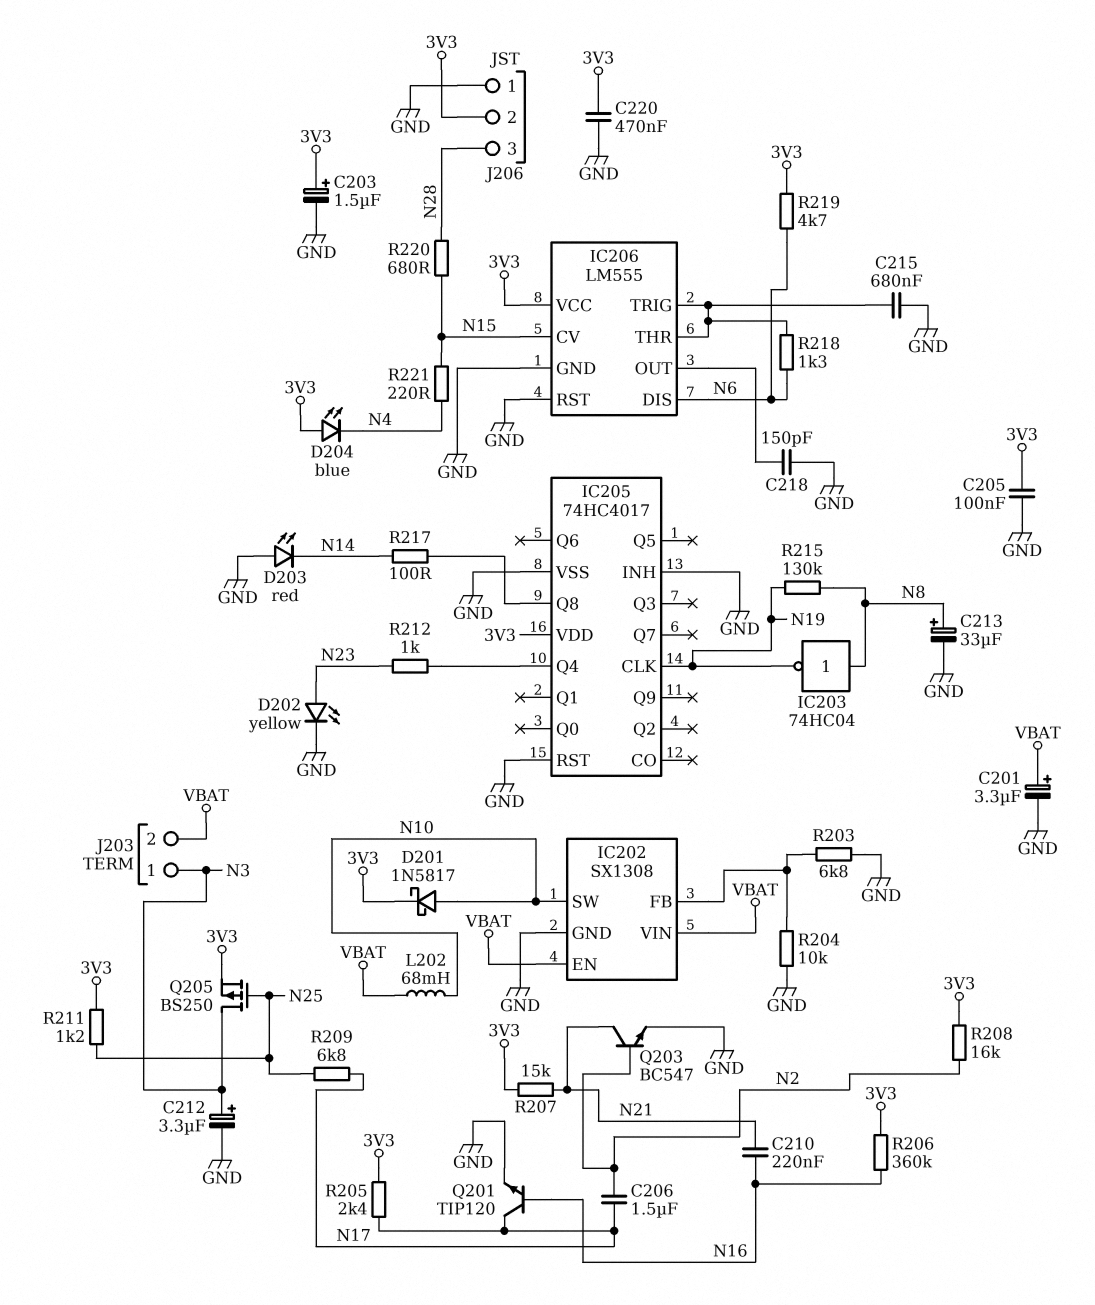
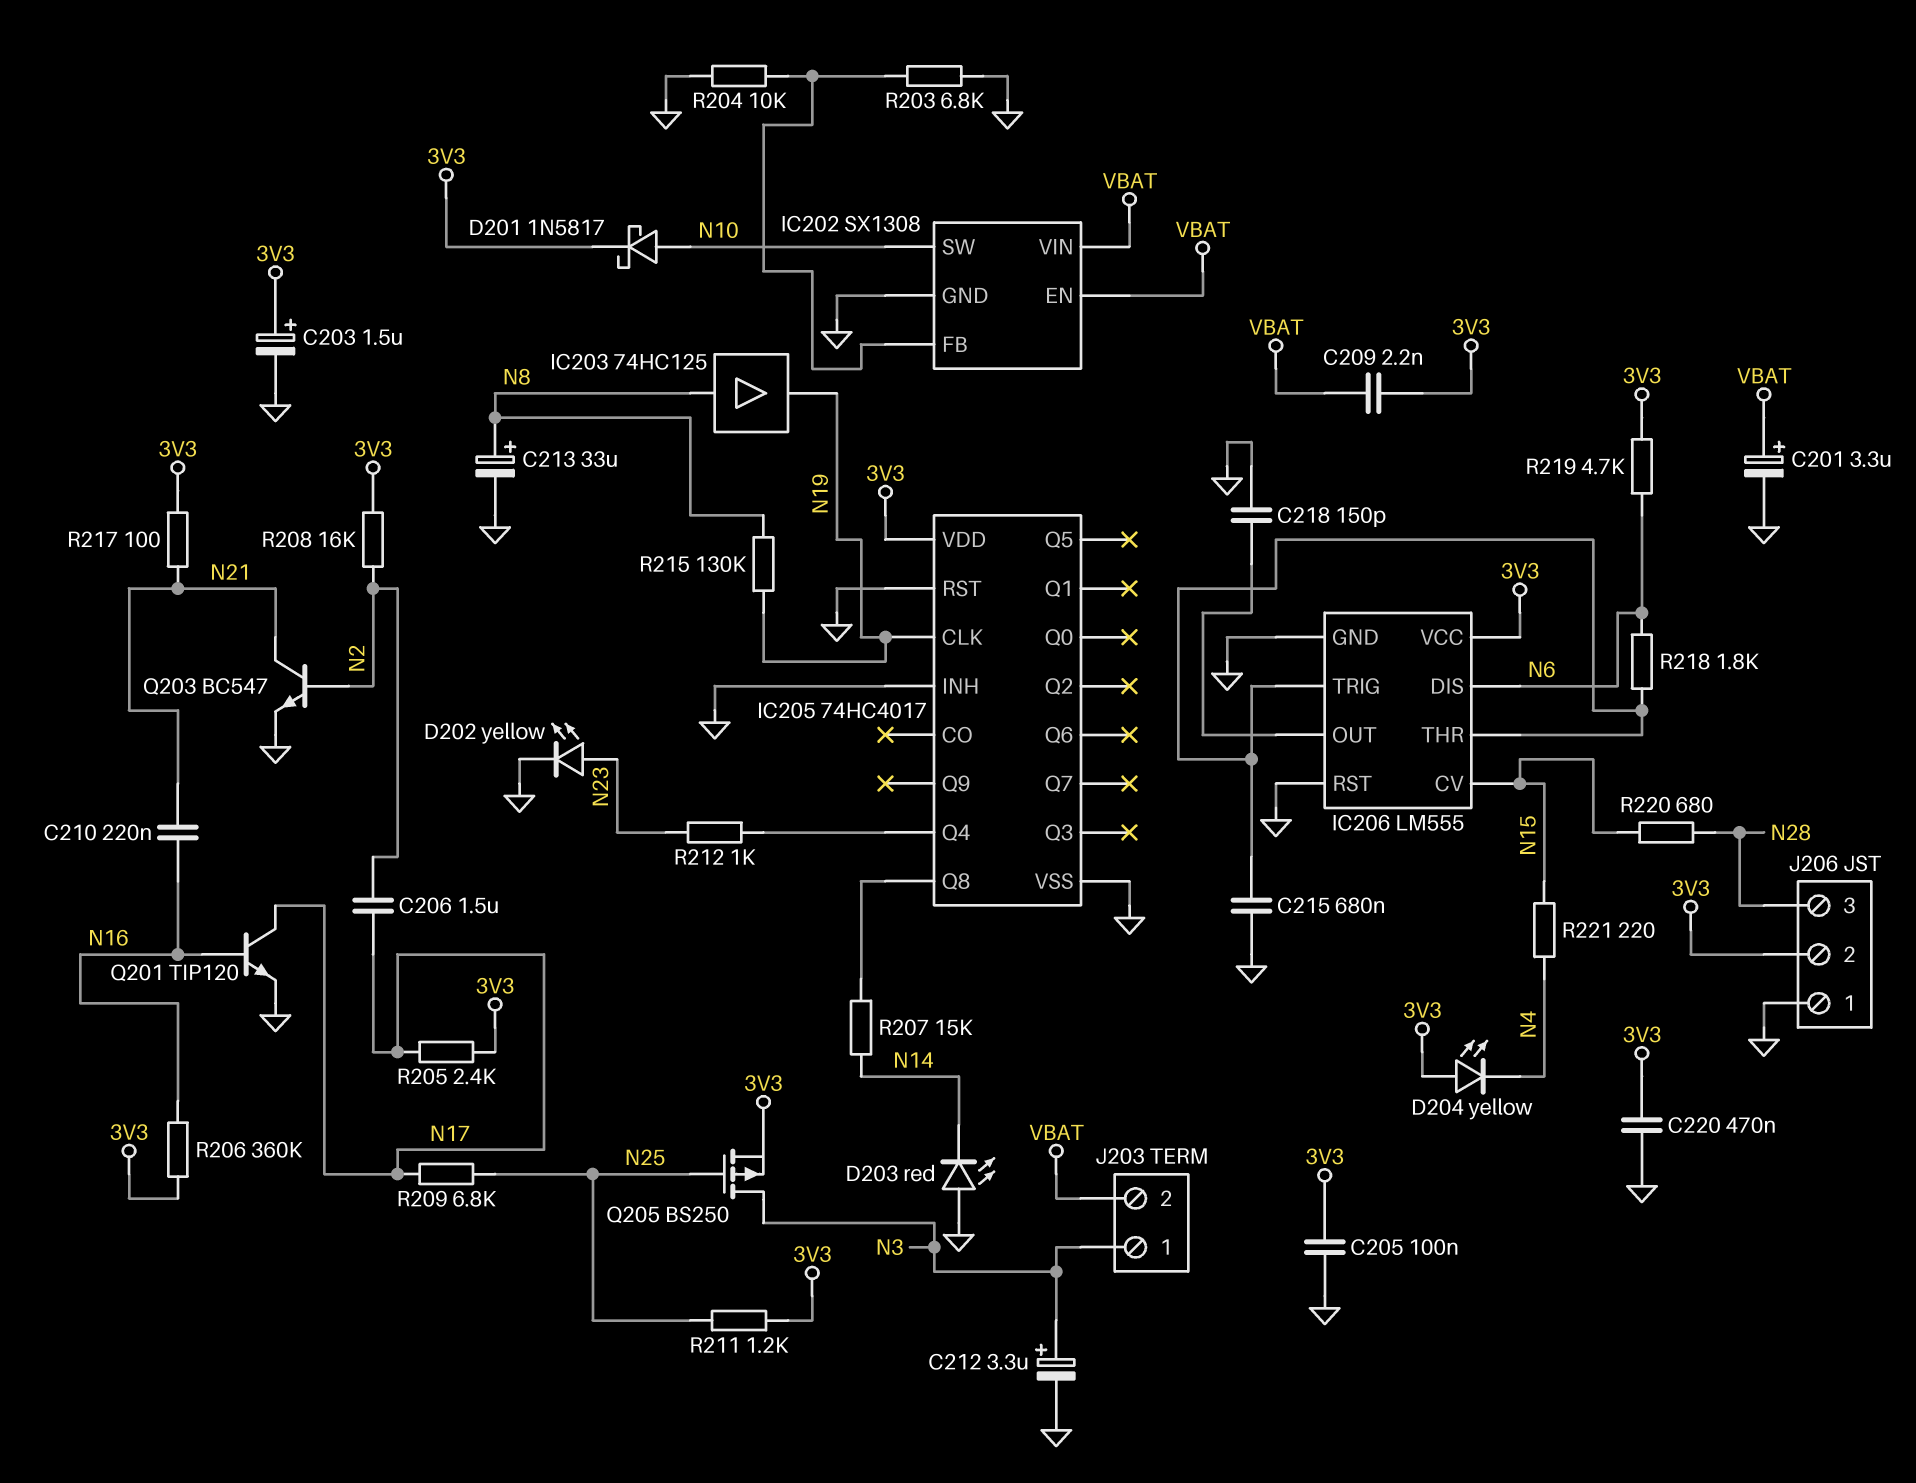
C209: none -> 2.2nF (3V3, VBAT)
D204: LED blue (A 3V3, K N4) -> LED yellow (A 3V3, K N4)
IC203: NOT 74HC04 (in N8, out N19) -> buffer 74HC125 (in N8, out N19)
L202: 68mH (N10, VBAT) -> none
R207: 15k (3V3, N21) -> 15k (IC205/Q8, N14)
R217: 100 (IC205/Q8, N14) -> 100 (3V3, N21)
R218: 1.3k (IC206/THR, N6) -> 1.8k (IC206/THR, N6)

